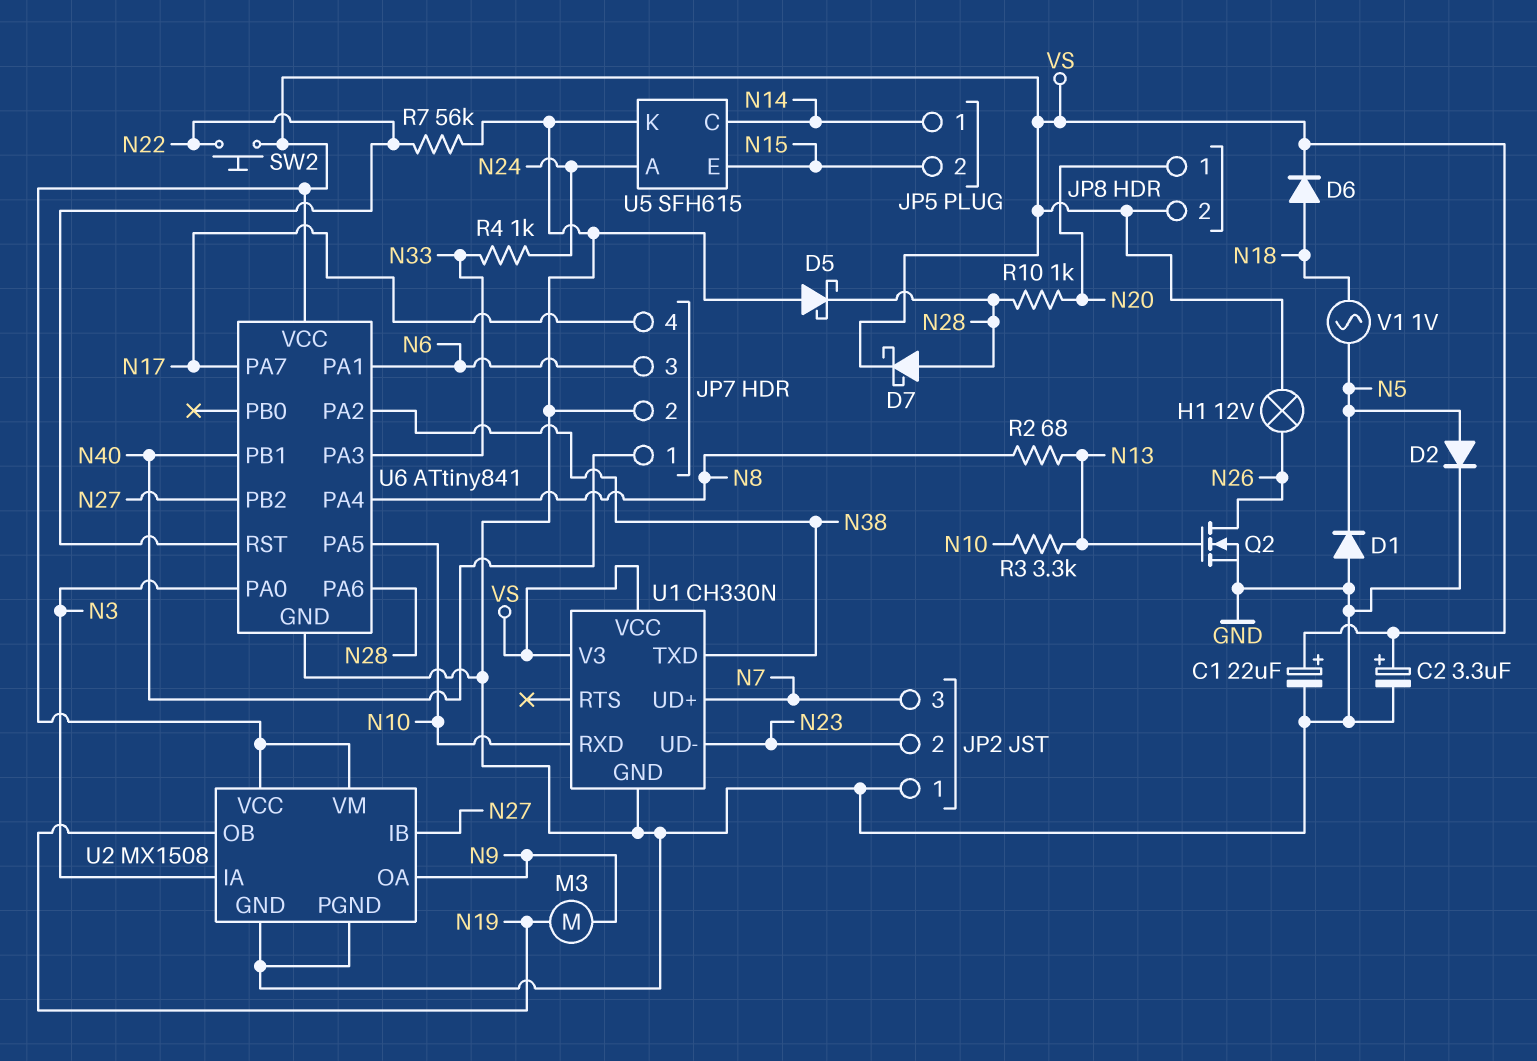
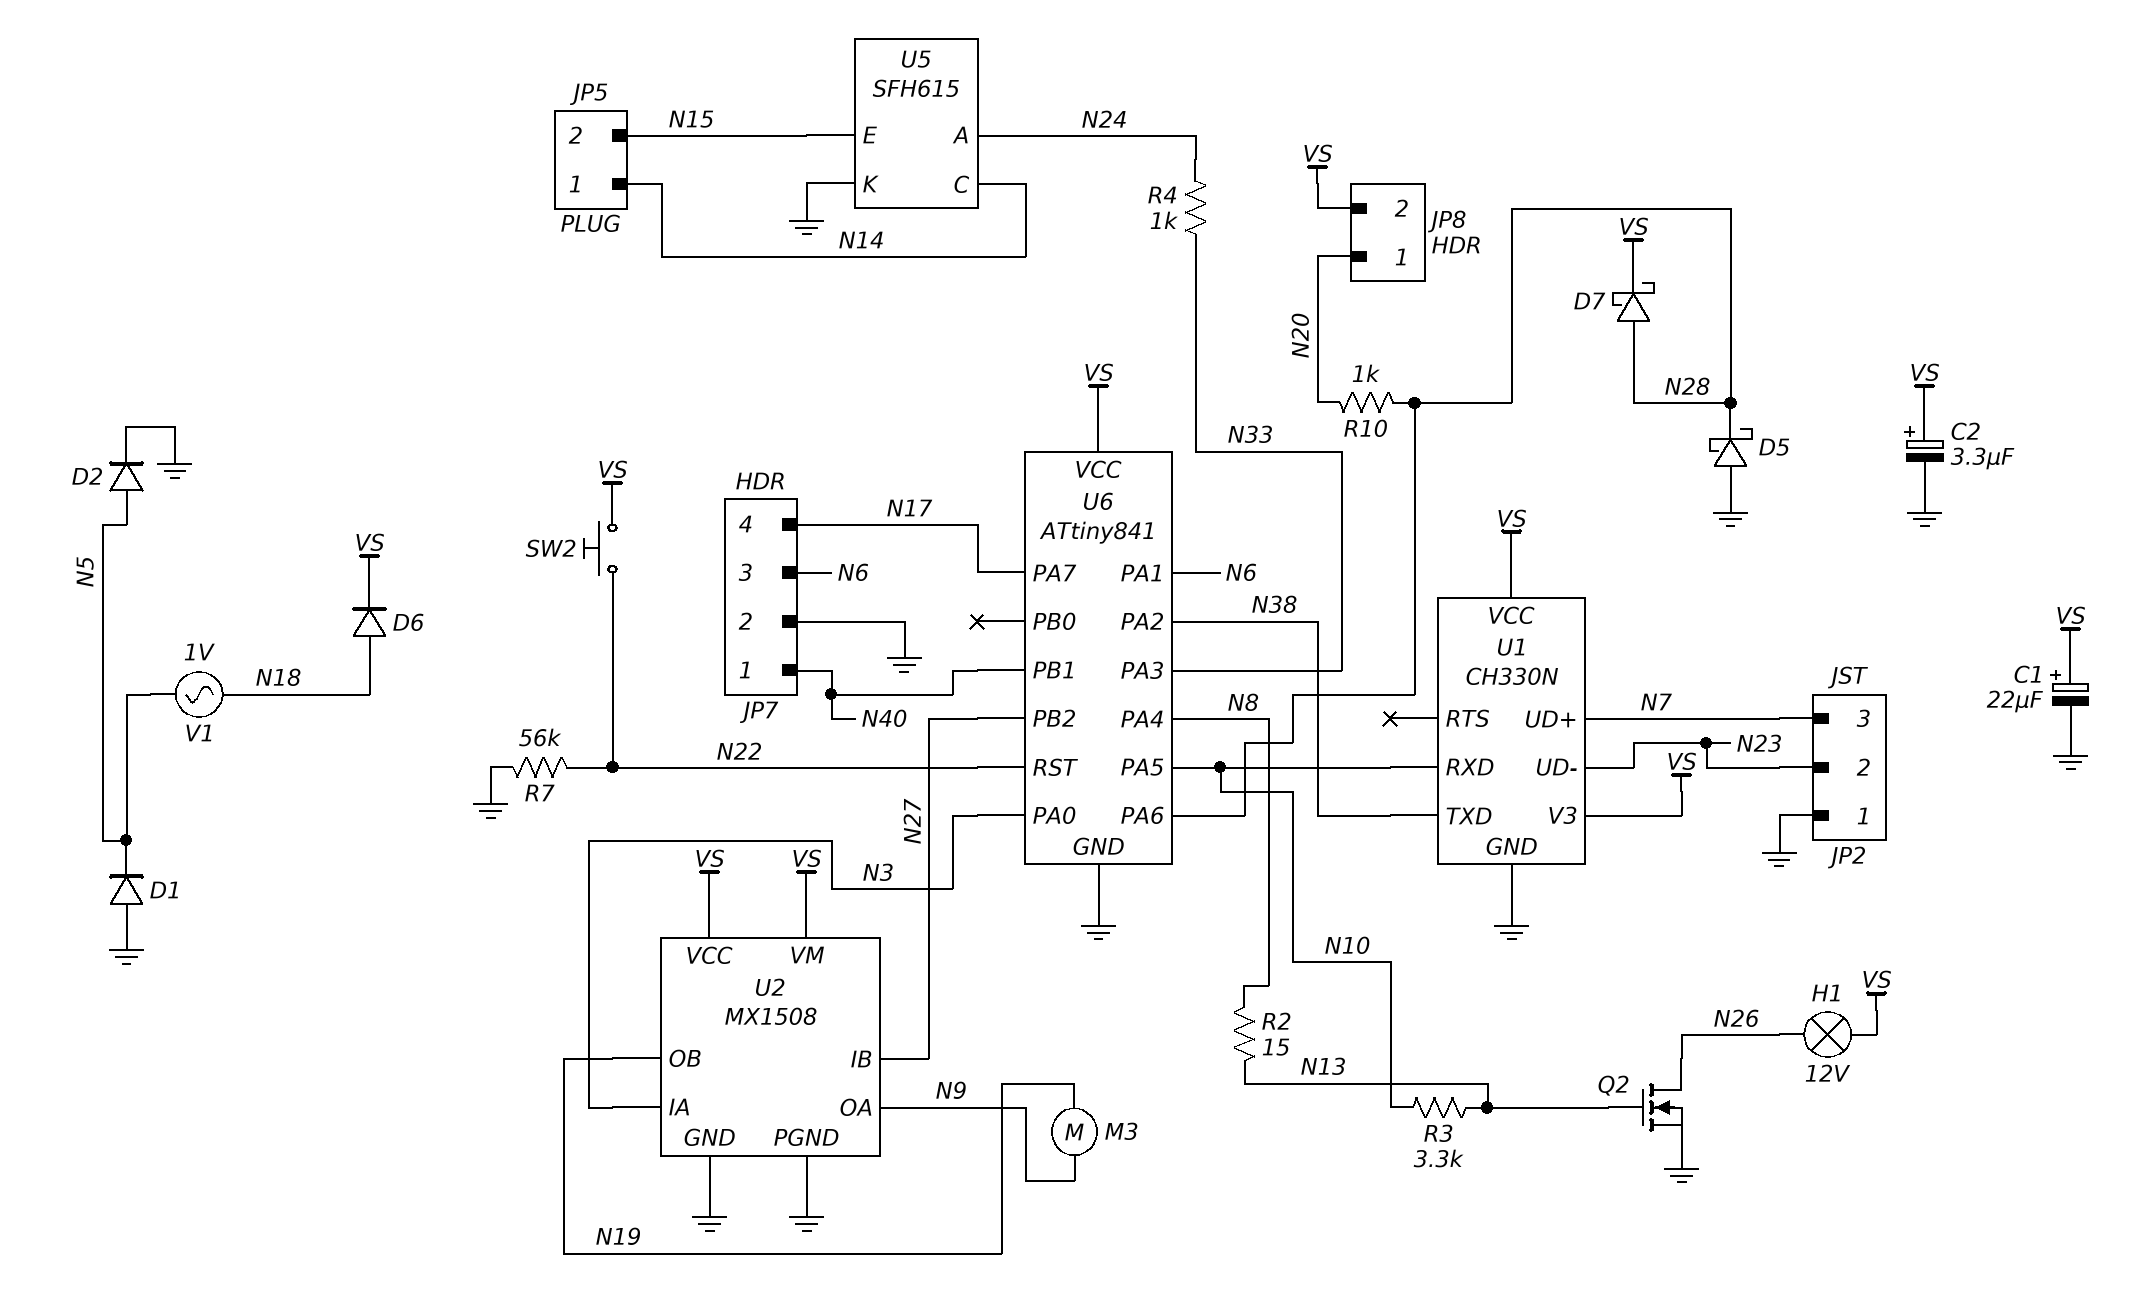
R2: 68 (N8, N13) -> 15 (N8, N13)

